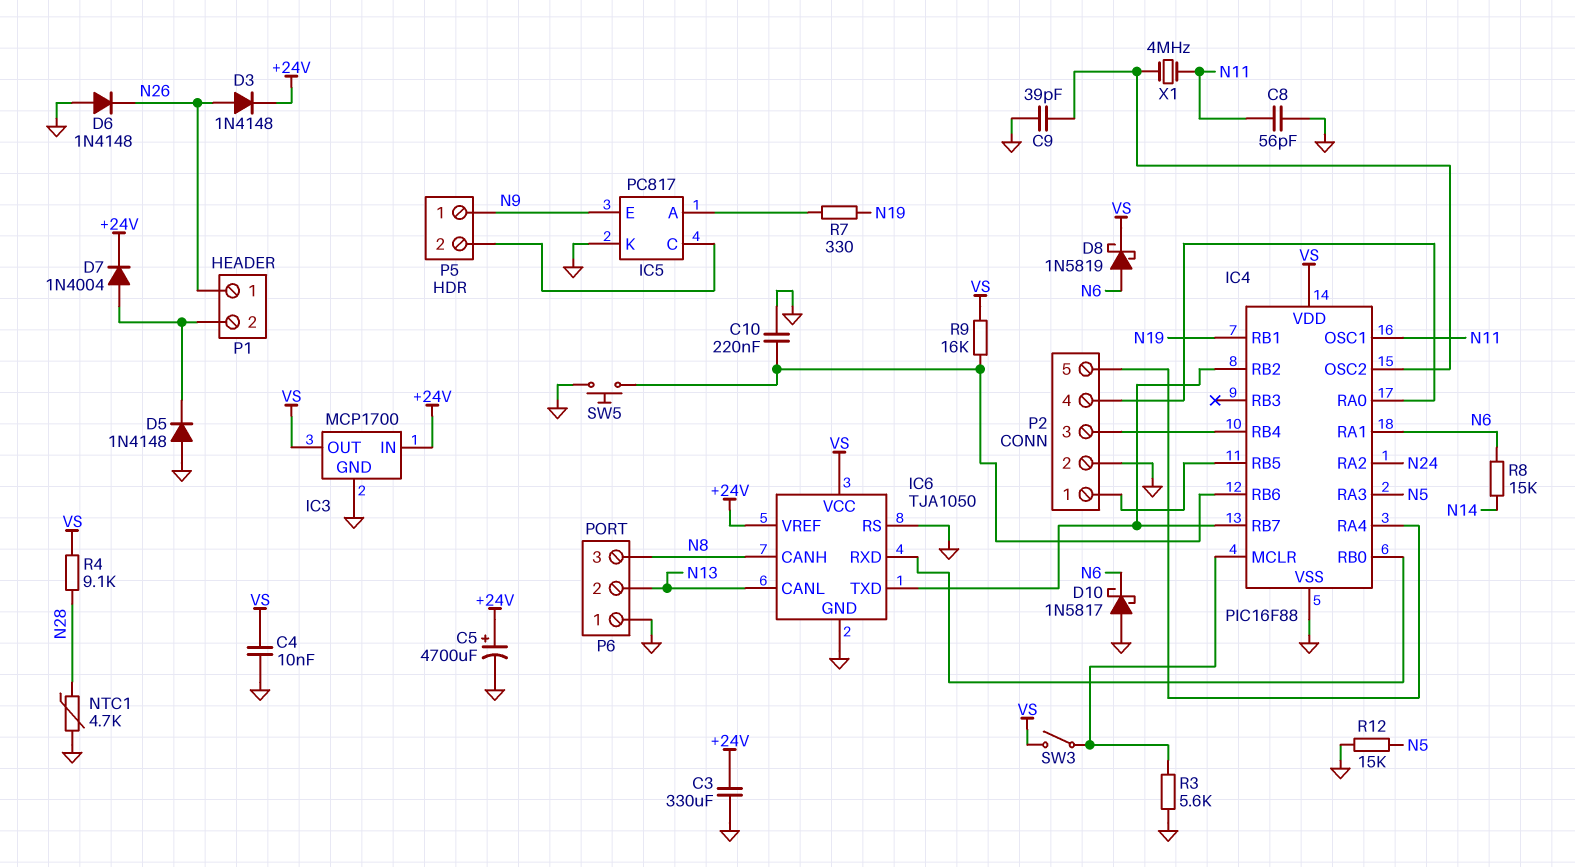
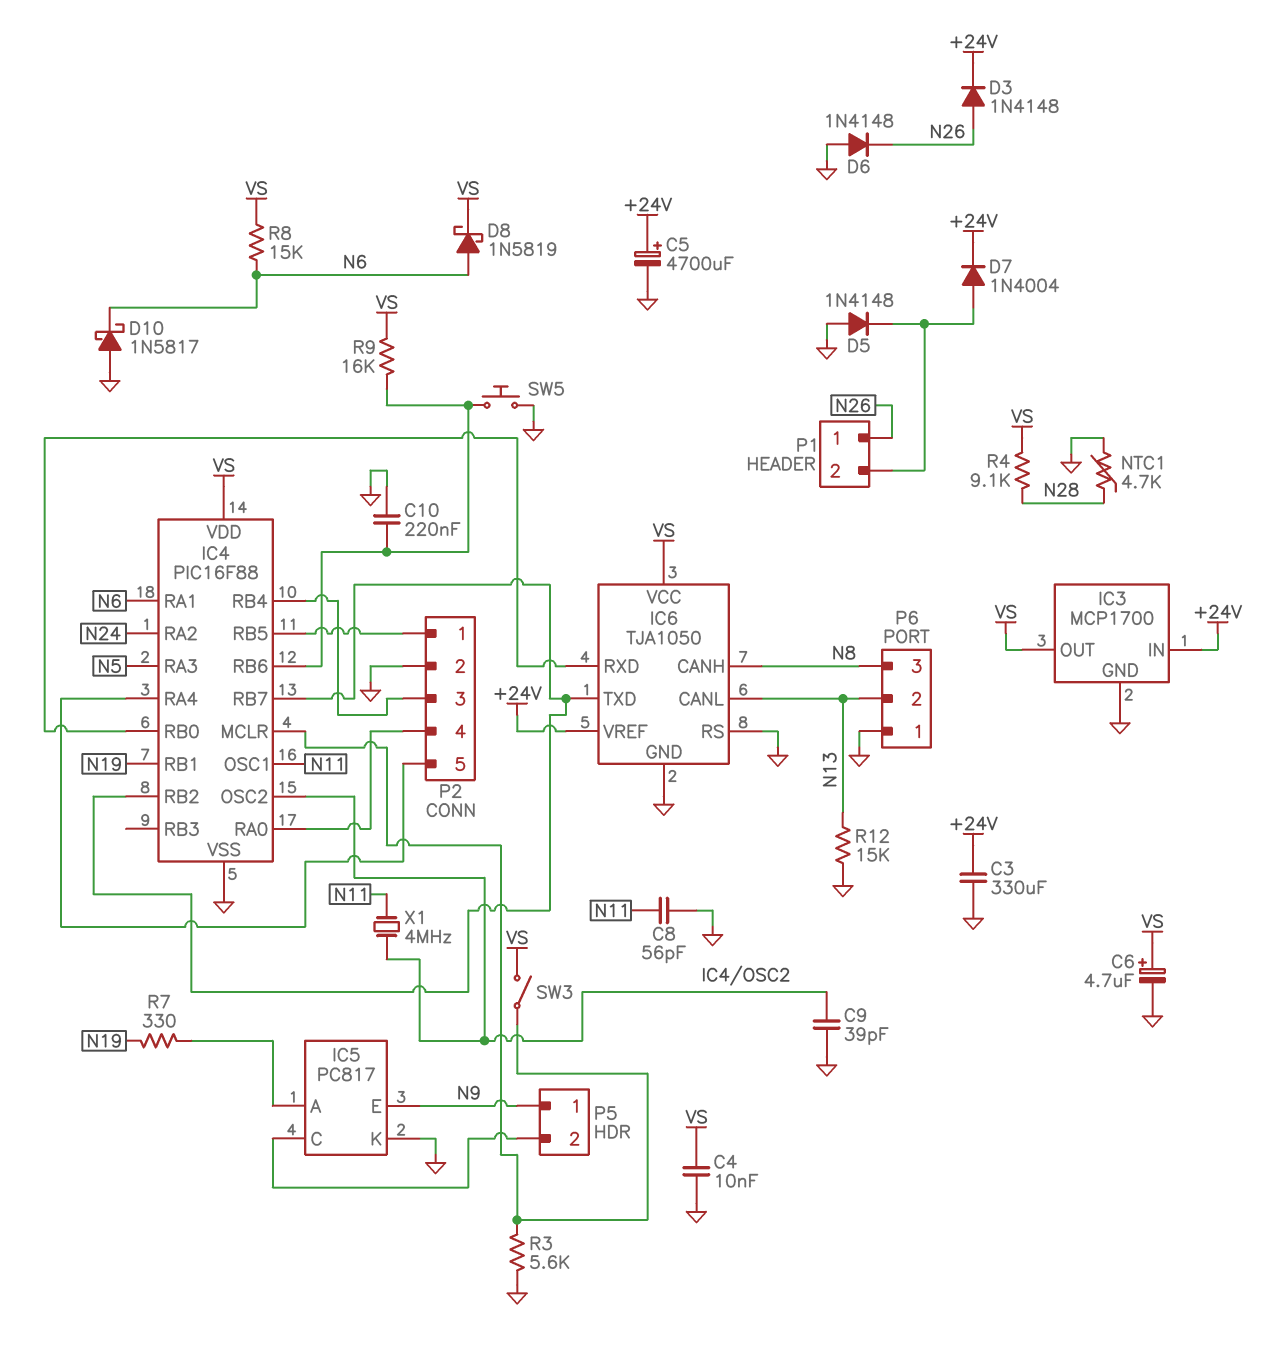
C6: none -> 4.7uF (plus VS, minus GND)
R8: 15k (N6, N14) -> 15k (N6, VS)
R12: 15k (GND, N5) -> 15k (GND, N13)

